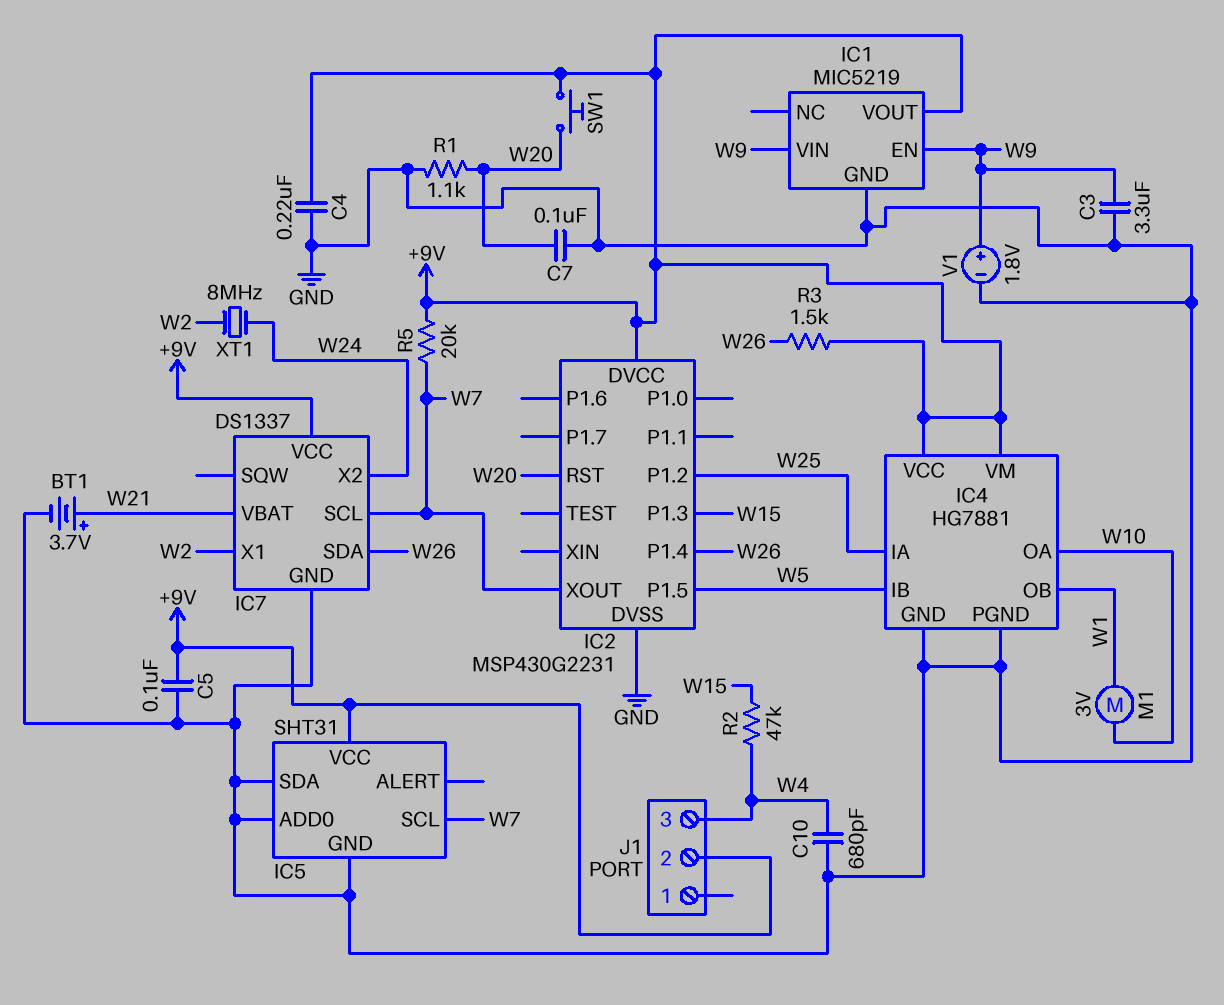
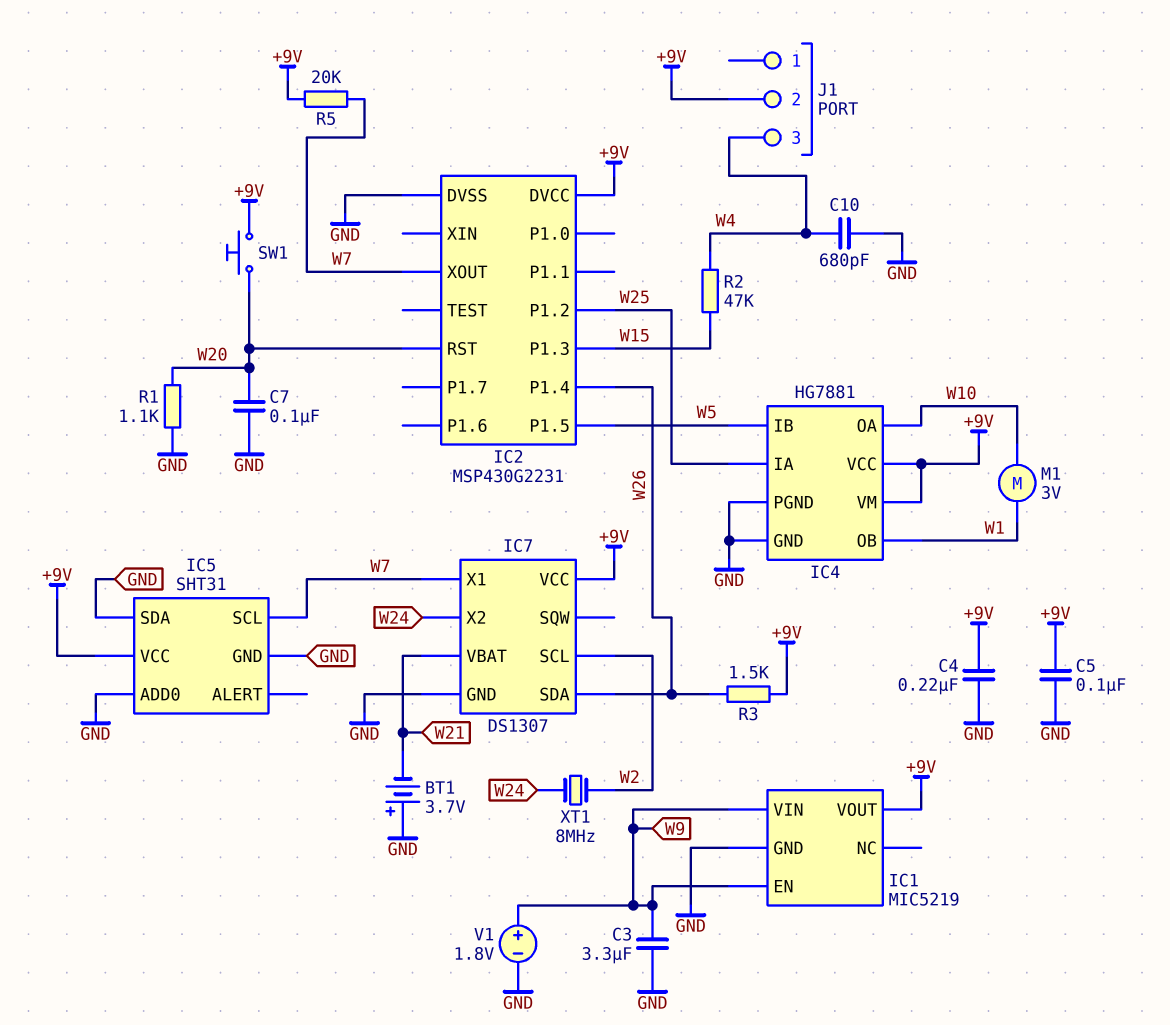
BT1: 3.7V (plus W21, minus GND) -> 3.7V (plus GND, minus W21)
IC7: DS1337 -> DS1307
IC7 pin SCL: W7 -> W2
IC7 pin X1: W2 -> W7

